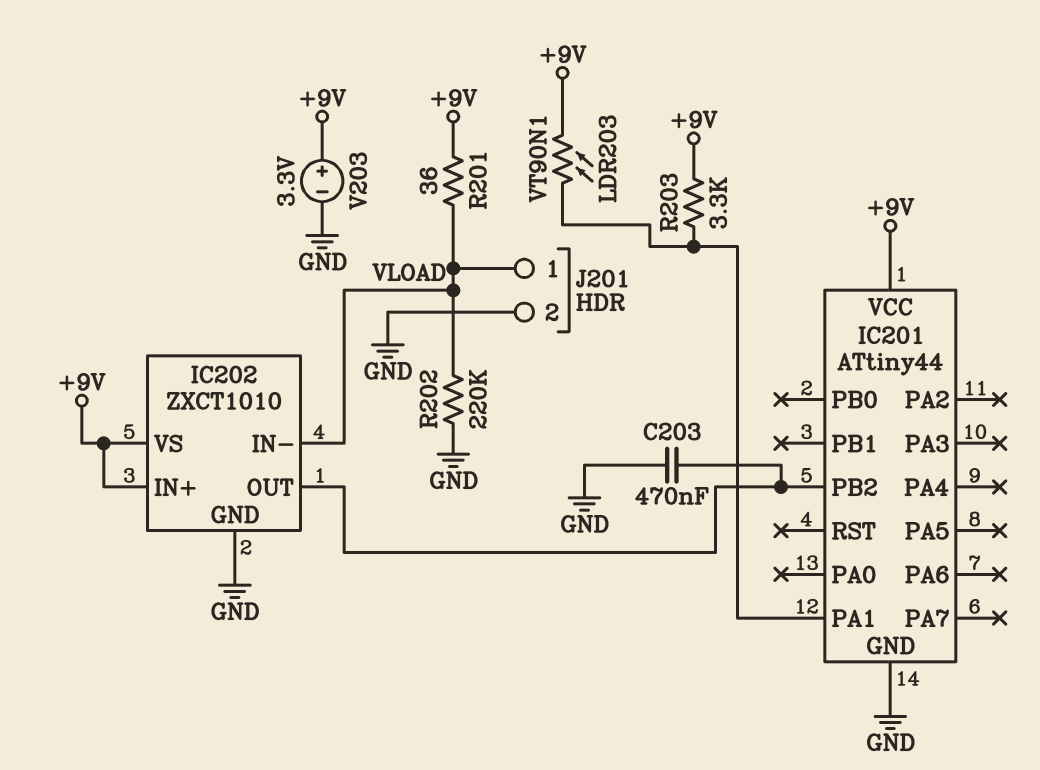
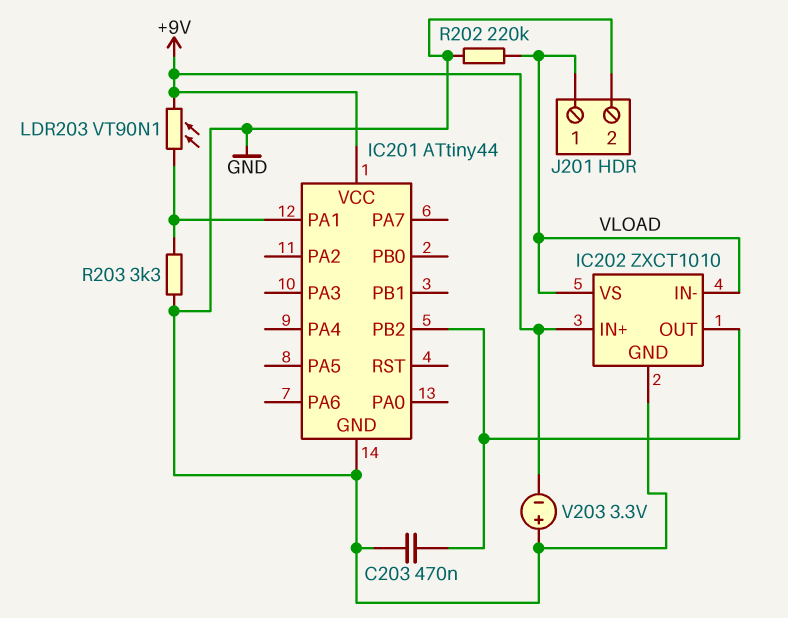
IC202 pin VS: +9V -> VLOAD
R201: 36 (+9V, VLOAD) -> none
R203: 3.3k (+9V, IC201/PA1) -> 3.3k (GND, IC201/PA1)
V203: 3.3V (plus +9V, minus GND) -> 3.3V (plus GND, minus +9V)

